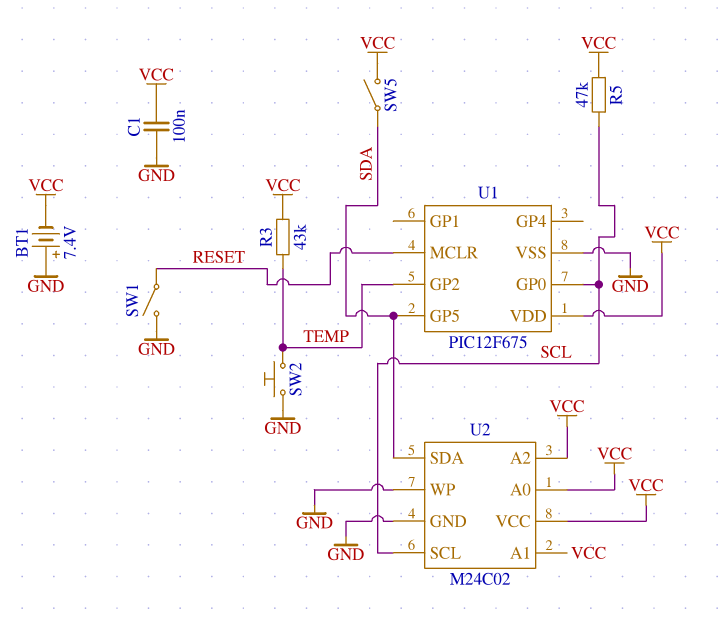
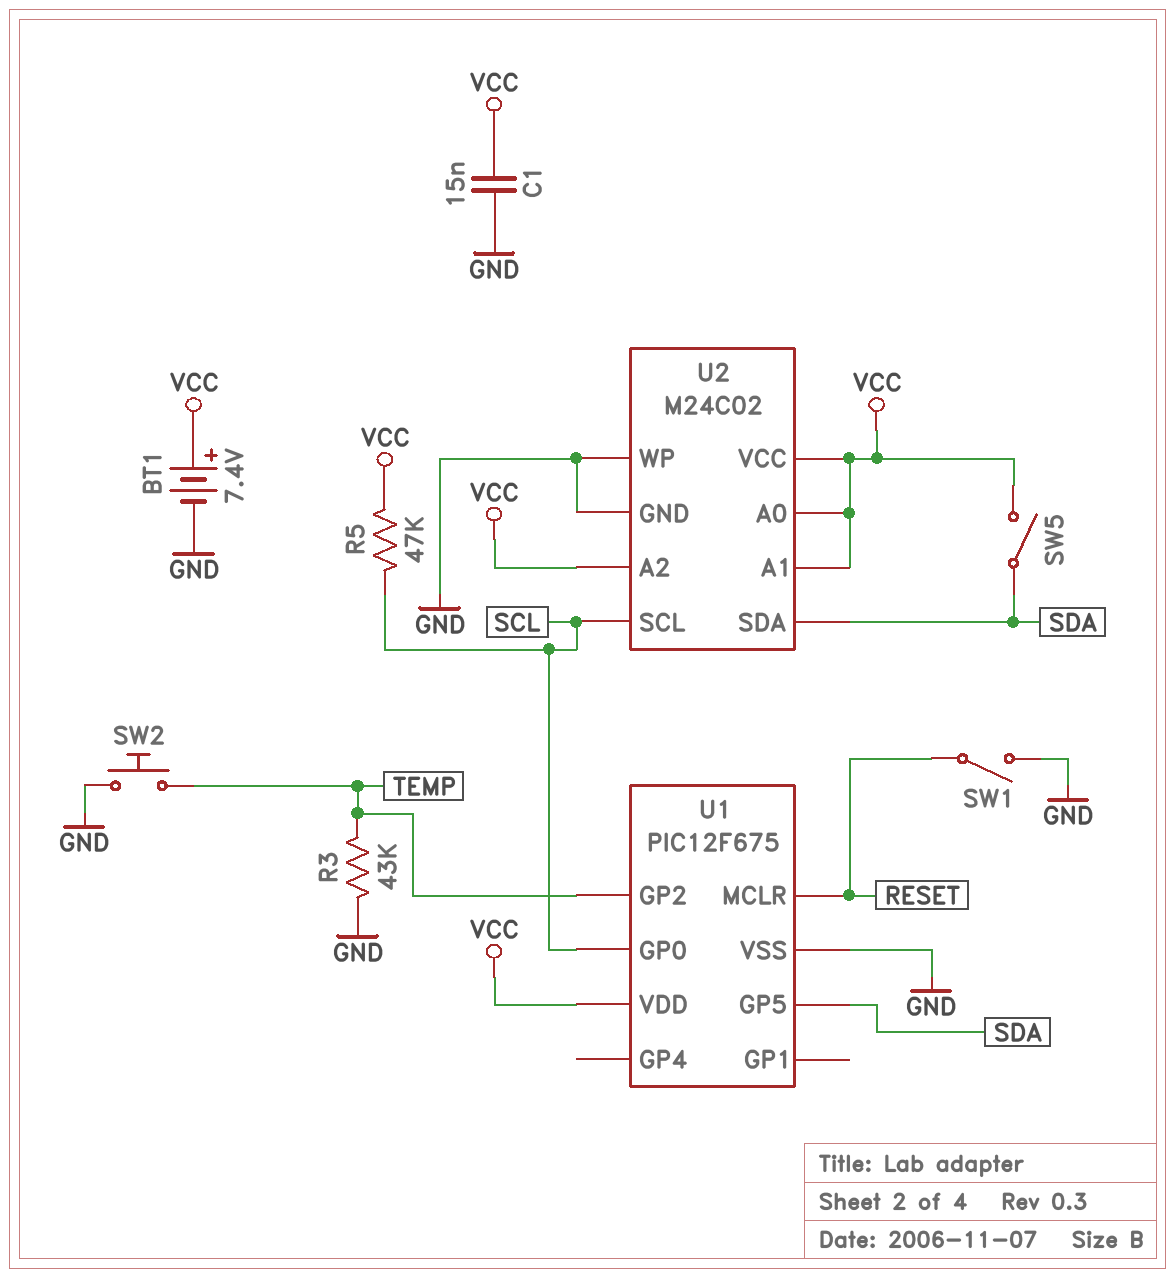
BT1: 7.4V (plus GND, minus VCC) -> 7.4V (plus VCC, minus GND)
C1: 100nF (GND, VCC) -> 15nF (GND, VCC)
R3: 43k (TEMP, VCC) -> 43k (GND, TEMP)

